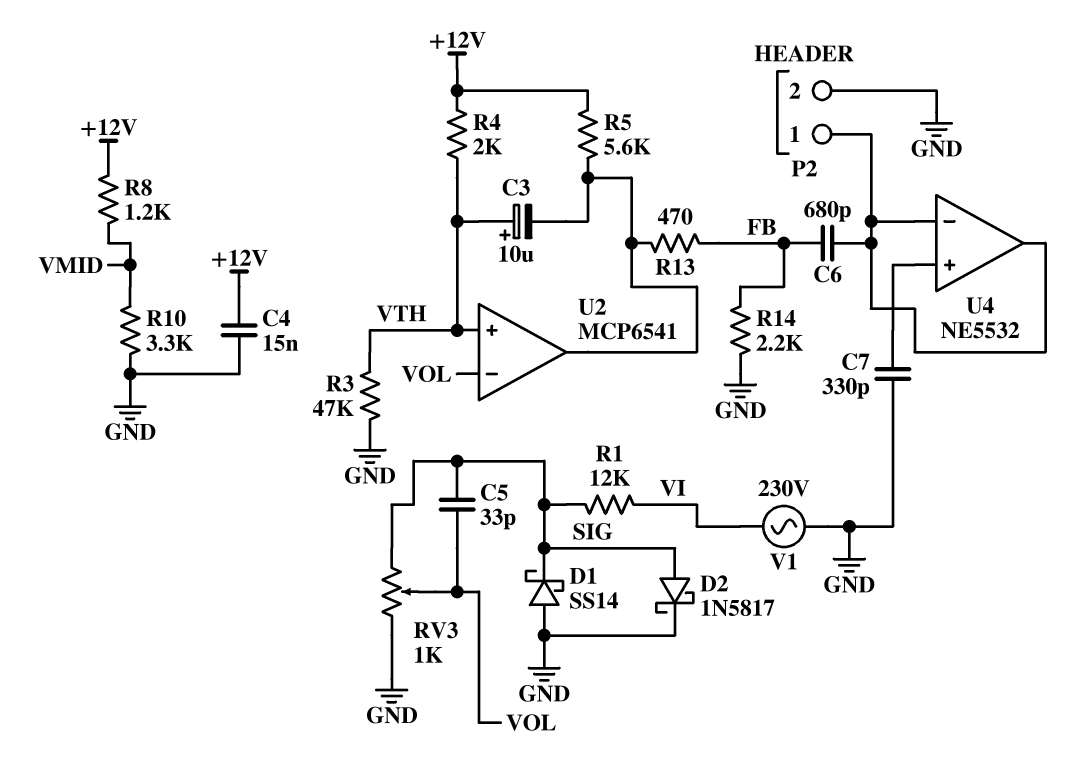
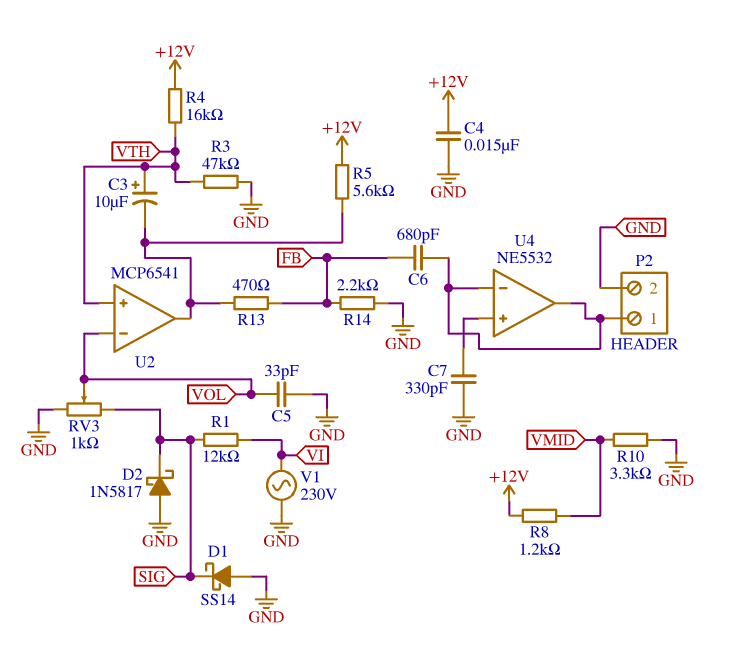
C5: 33pF (SIG, VOL) -> 33pF (GND, VOL)
D2: schottky 1N5817 (A SIG, K GND) -> schottky 1N5817 (A GND, K SIG)
R4: 2k (+12V, VTH) -> 16k (+12V, VTH)

